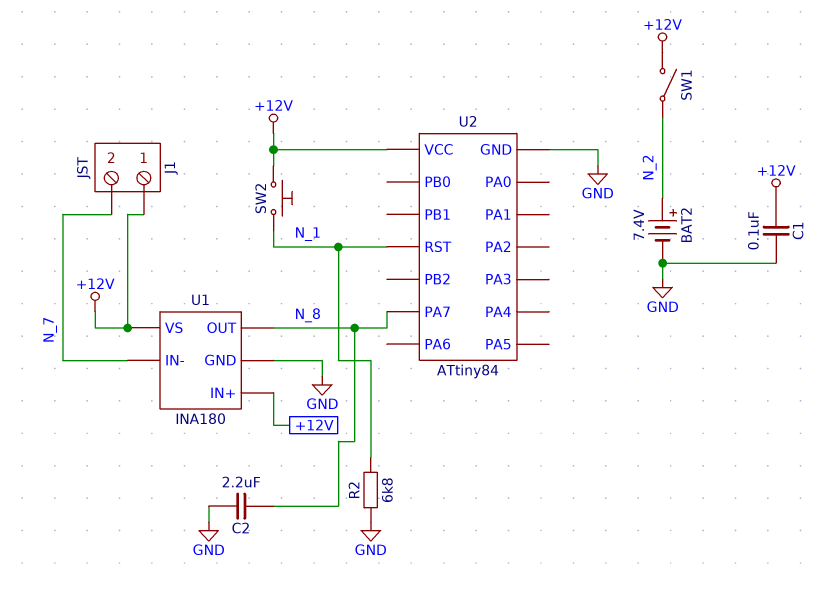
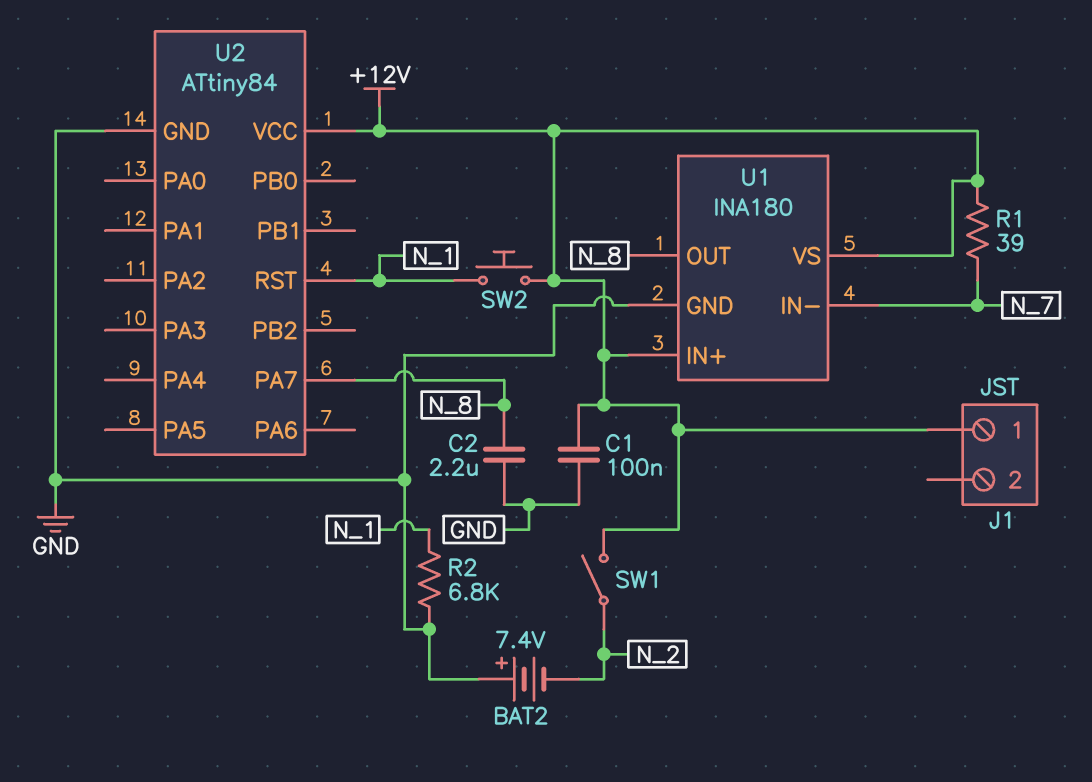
BAT2: 7.4V (plus N_2, minus GND) -> 7.4V (plus GND, minus N_2)
J1 pin 2: N_7 -> none
R1: none -> 39 (+12V, N_7)

